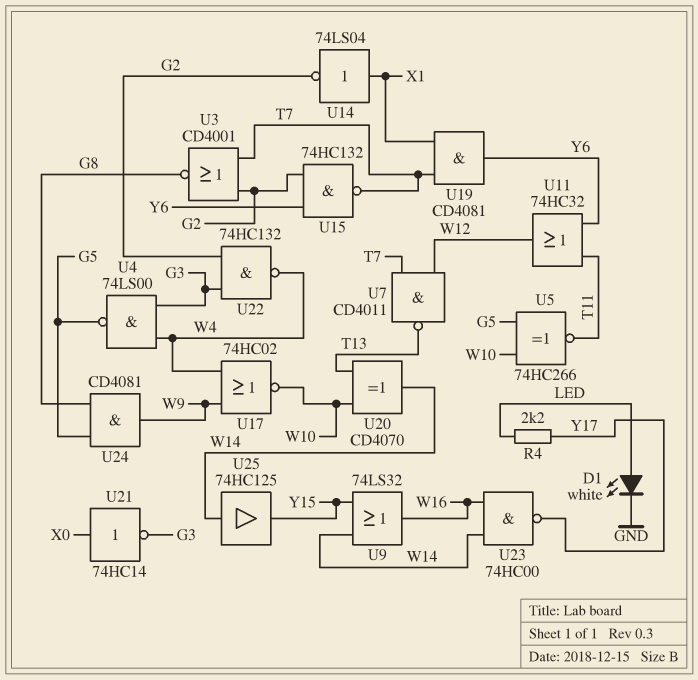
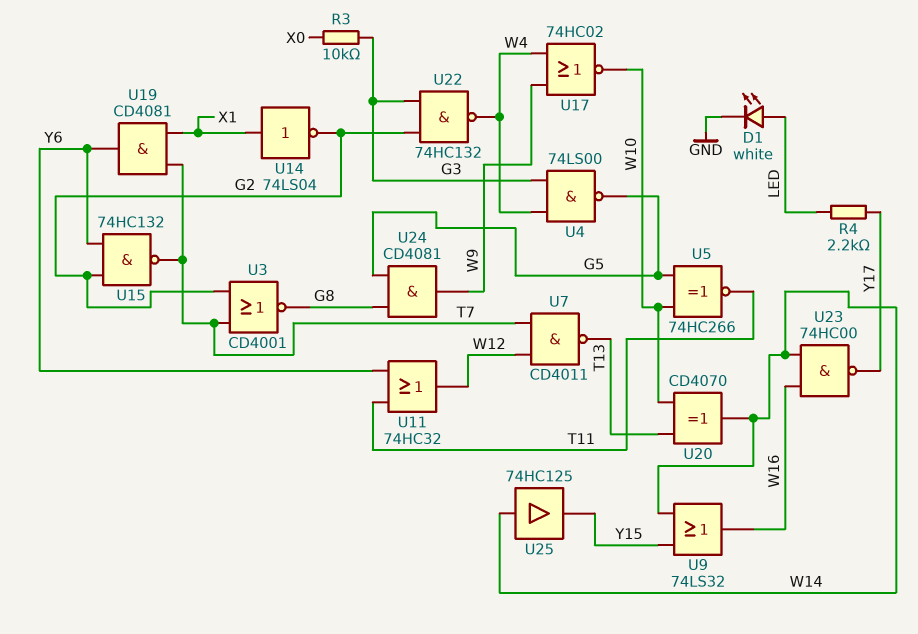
R3: none -> 10k (G3, X0)
U21: NOT 74HC14 (in X0, out G3) -> none

